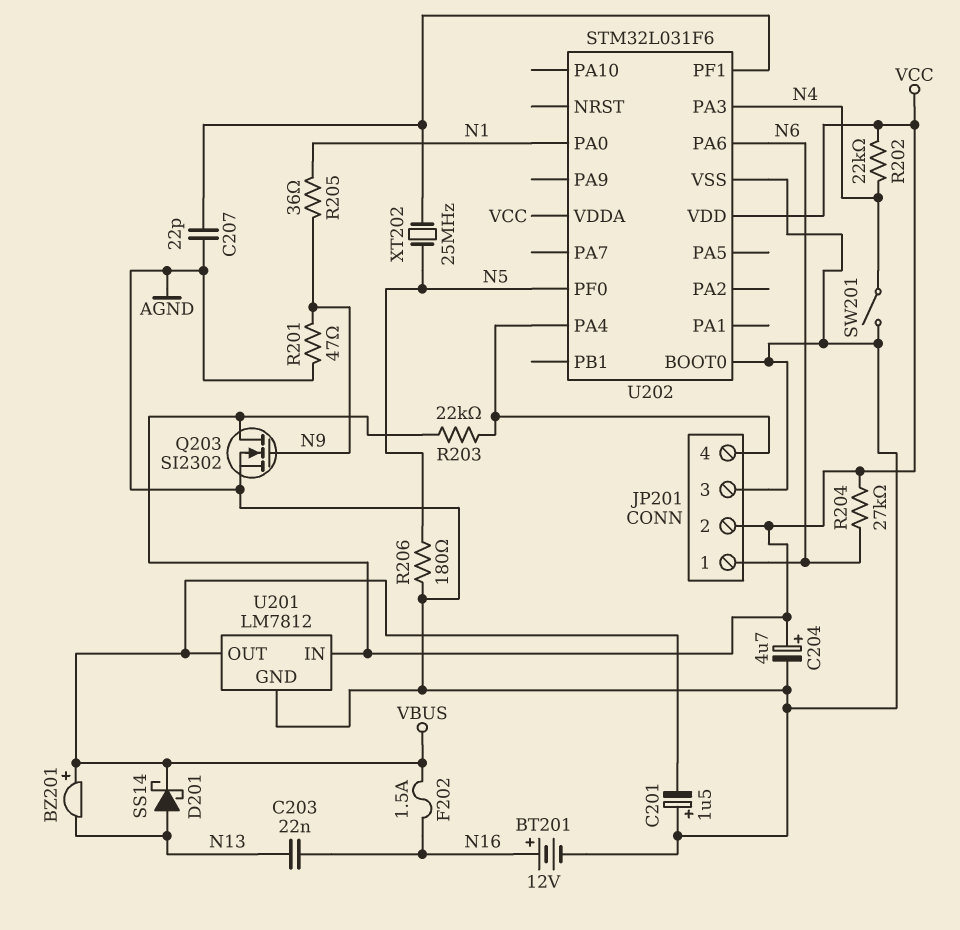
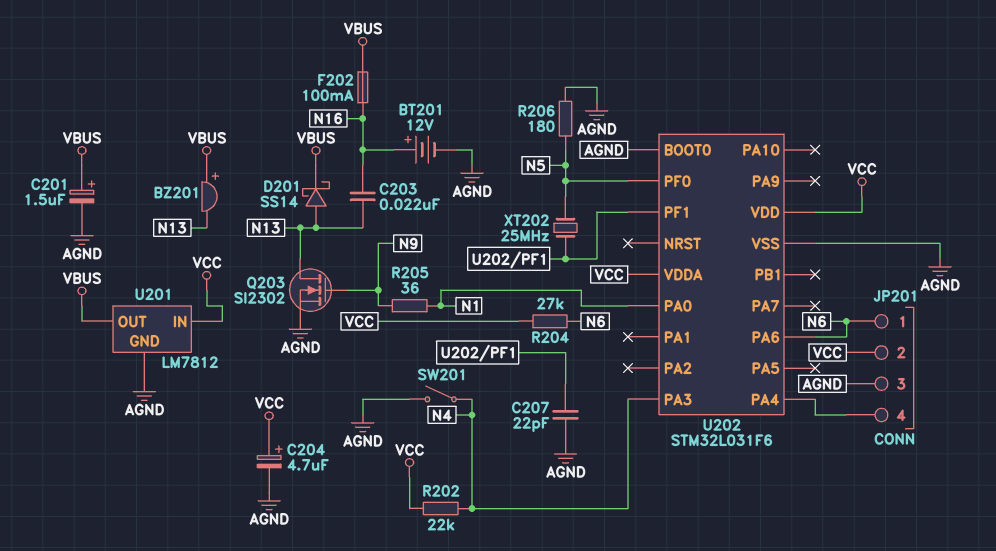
C201: 1.5uF (plus AGND, minus VBUS) -> 1.5uF (plus VBUS, minus AGND)
F202: 1.5A (N16, VBUS) -> 100mA (N16, VBUS)
Q203: NMOS SI2302 (G N9, D VCC, S AGND) -> NMOS SI2302 (G N9, D N13, S AGND)
R201: 47 (AGND, N9) -> none
R203: 22k (JP201/4, VCC) -> none

